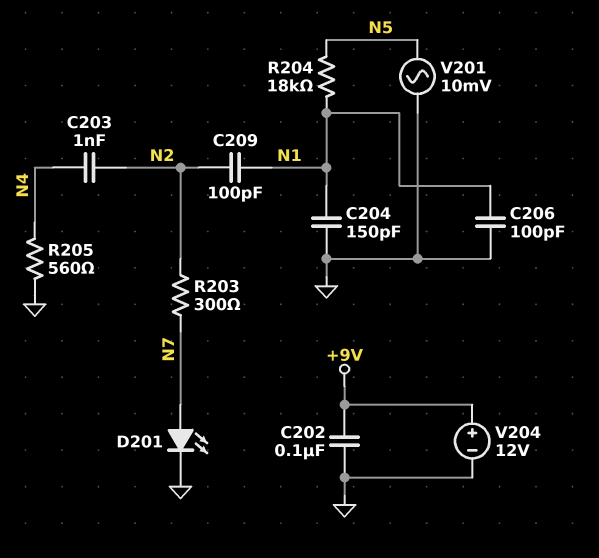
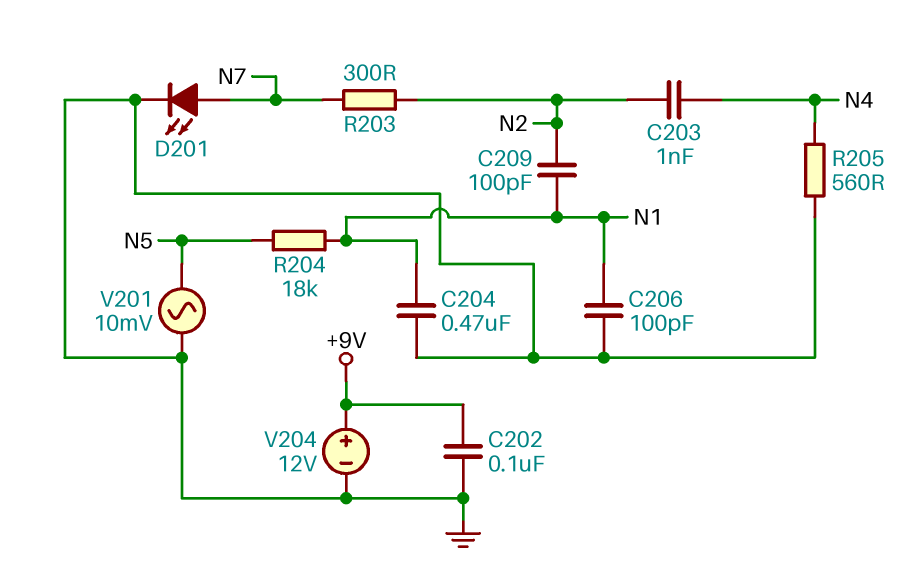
C204: 150pF (GND, N1) -> 470nF (GND, N1)

